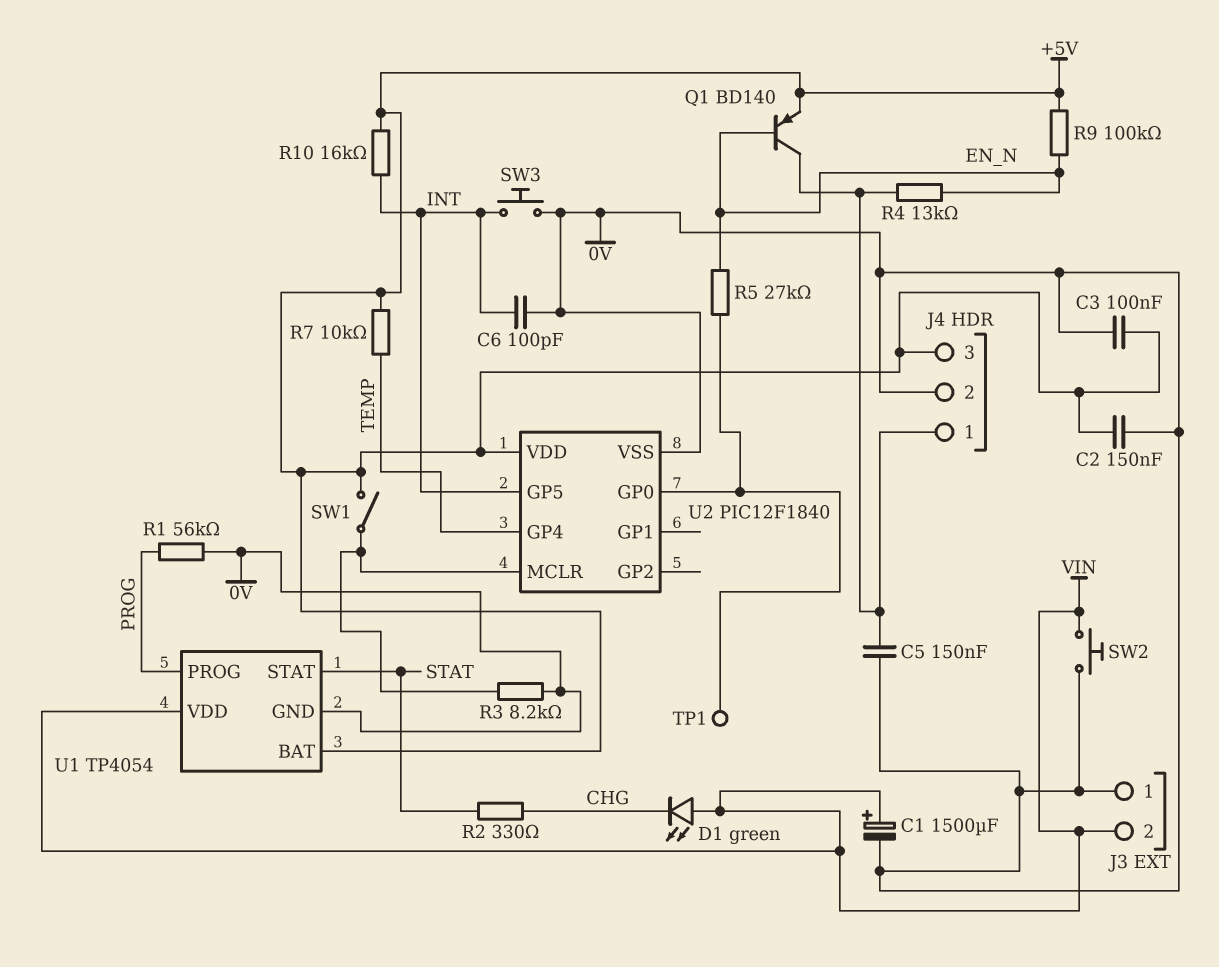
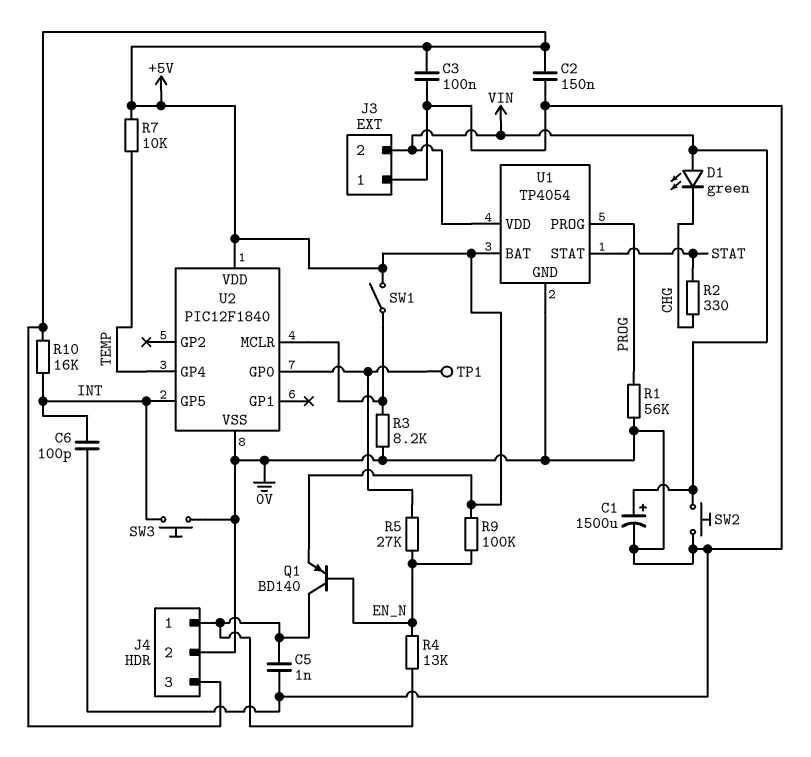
C5: 150nF (0V, J4/1) -> 1nF (0V, J4/1)

